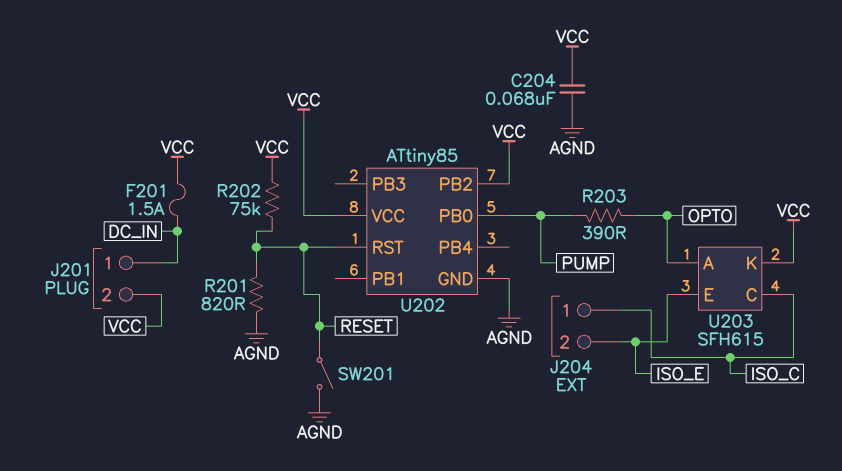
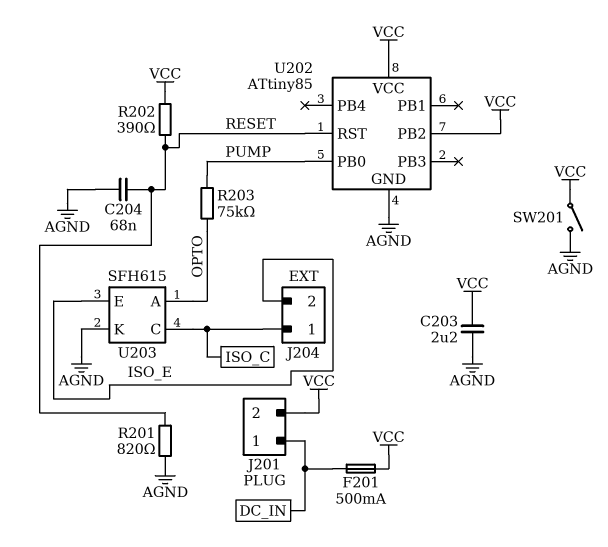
C203: none -> 2.2uF (AGND, VCC)
C204: 68nF (AGND, VCC) -> 68nF (AGND, RESET)
F201: 1.5A (DC_IN, VCC) -> 500mA (DC_IN, VCC)
R202: 75k (RESET, VCC) -> 390 (RESET, VCC)
R203: 390 (OPTO, PUMP) -> 75k (OPTO, PUMP)
SW201: switch (AGND, RESET) -> switch (AGND, VCC)
U203 pin K: VCC -> AGND

